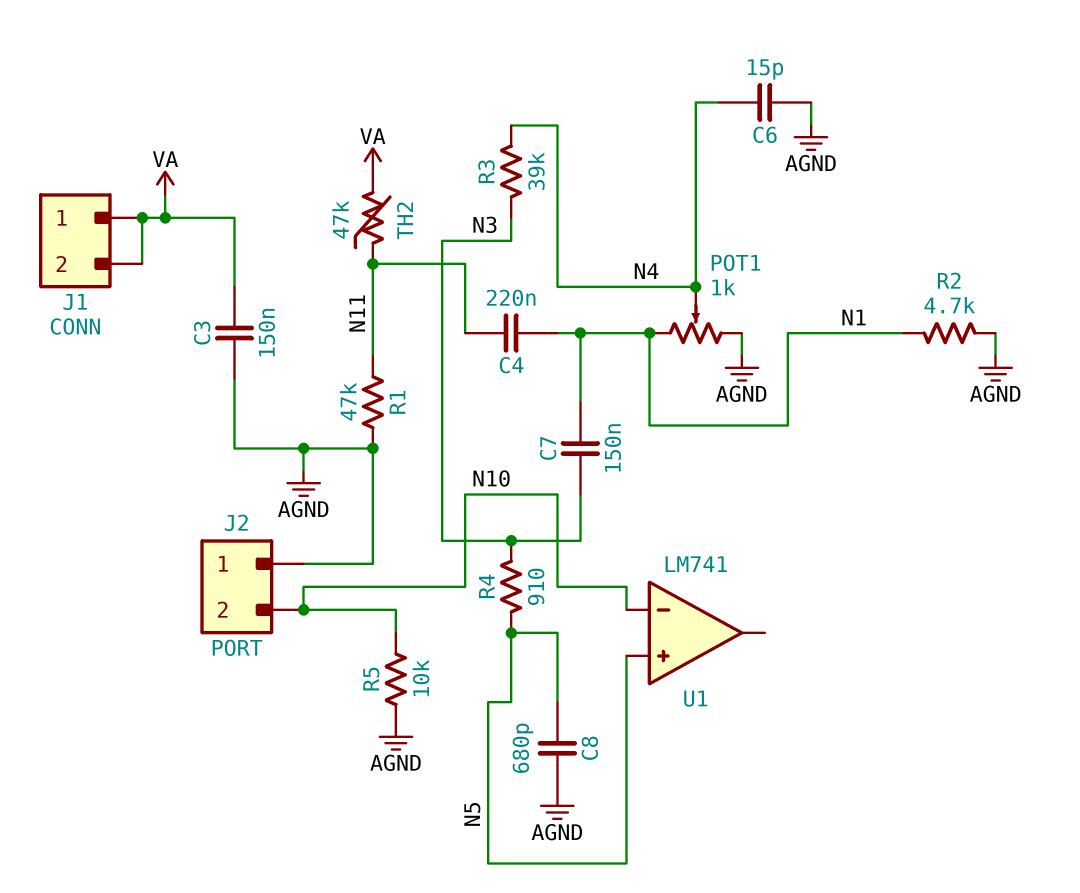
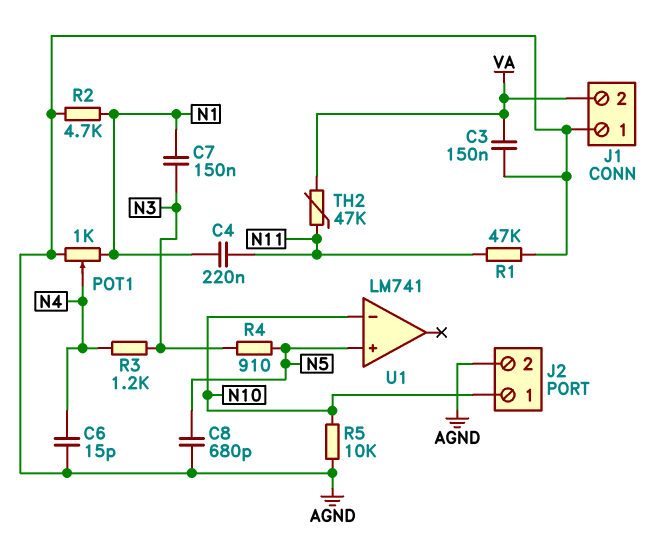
J1 pin 1: VA -> AGND
J2 pin 1: AGND -> N10
J2 pin 2: N10 -> AGND
R3: 39k (N3, N4) -> 1.2k (N3, N4)

